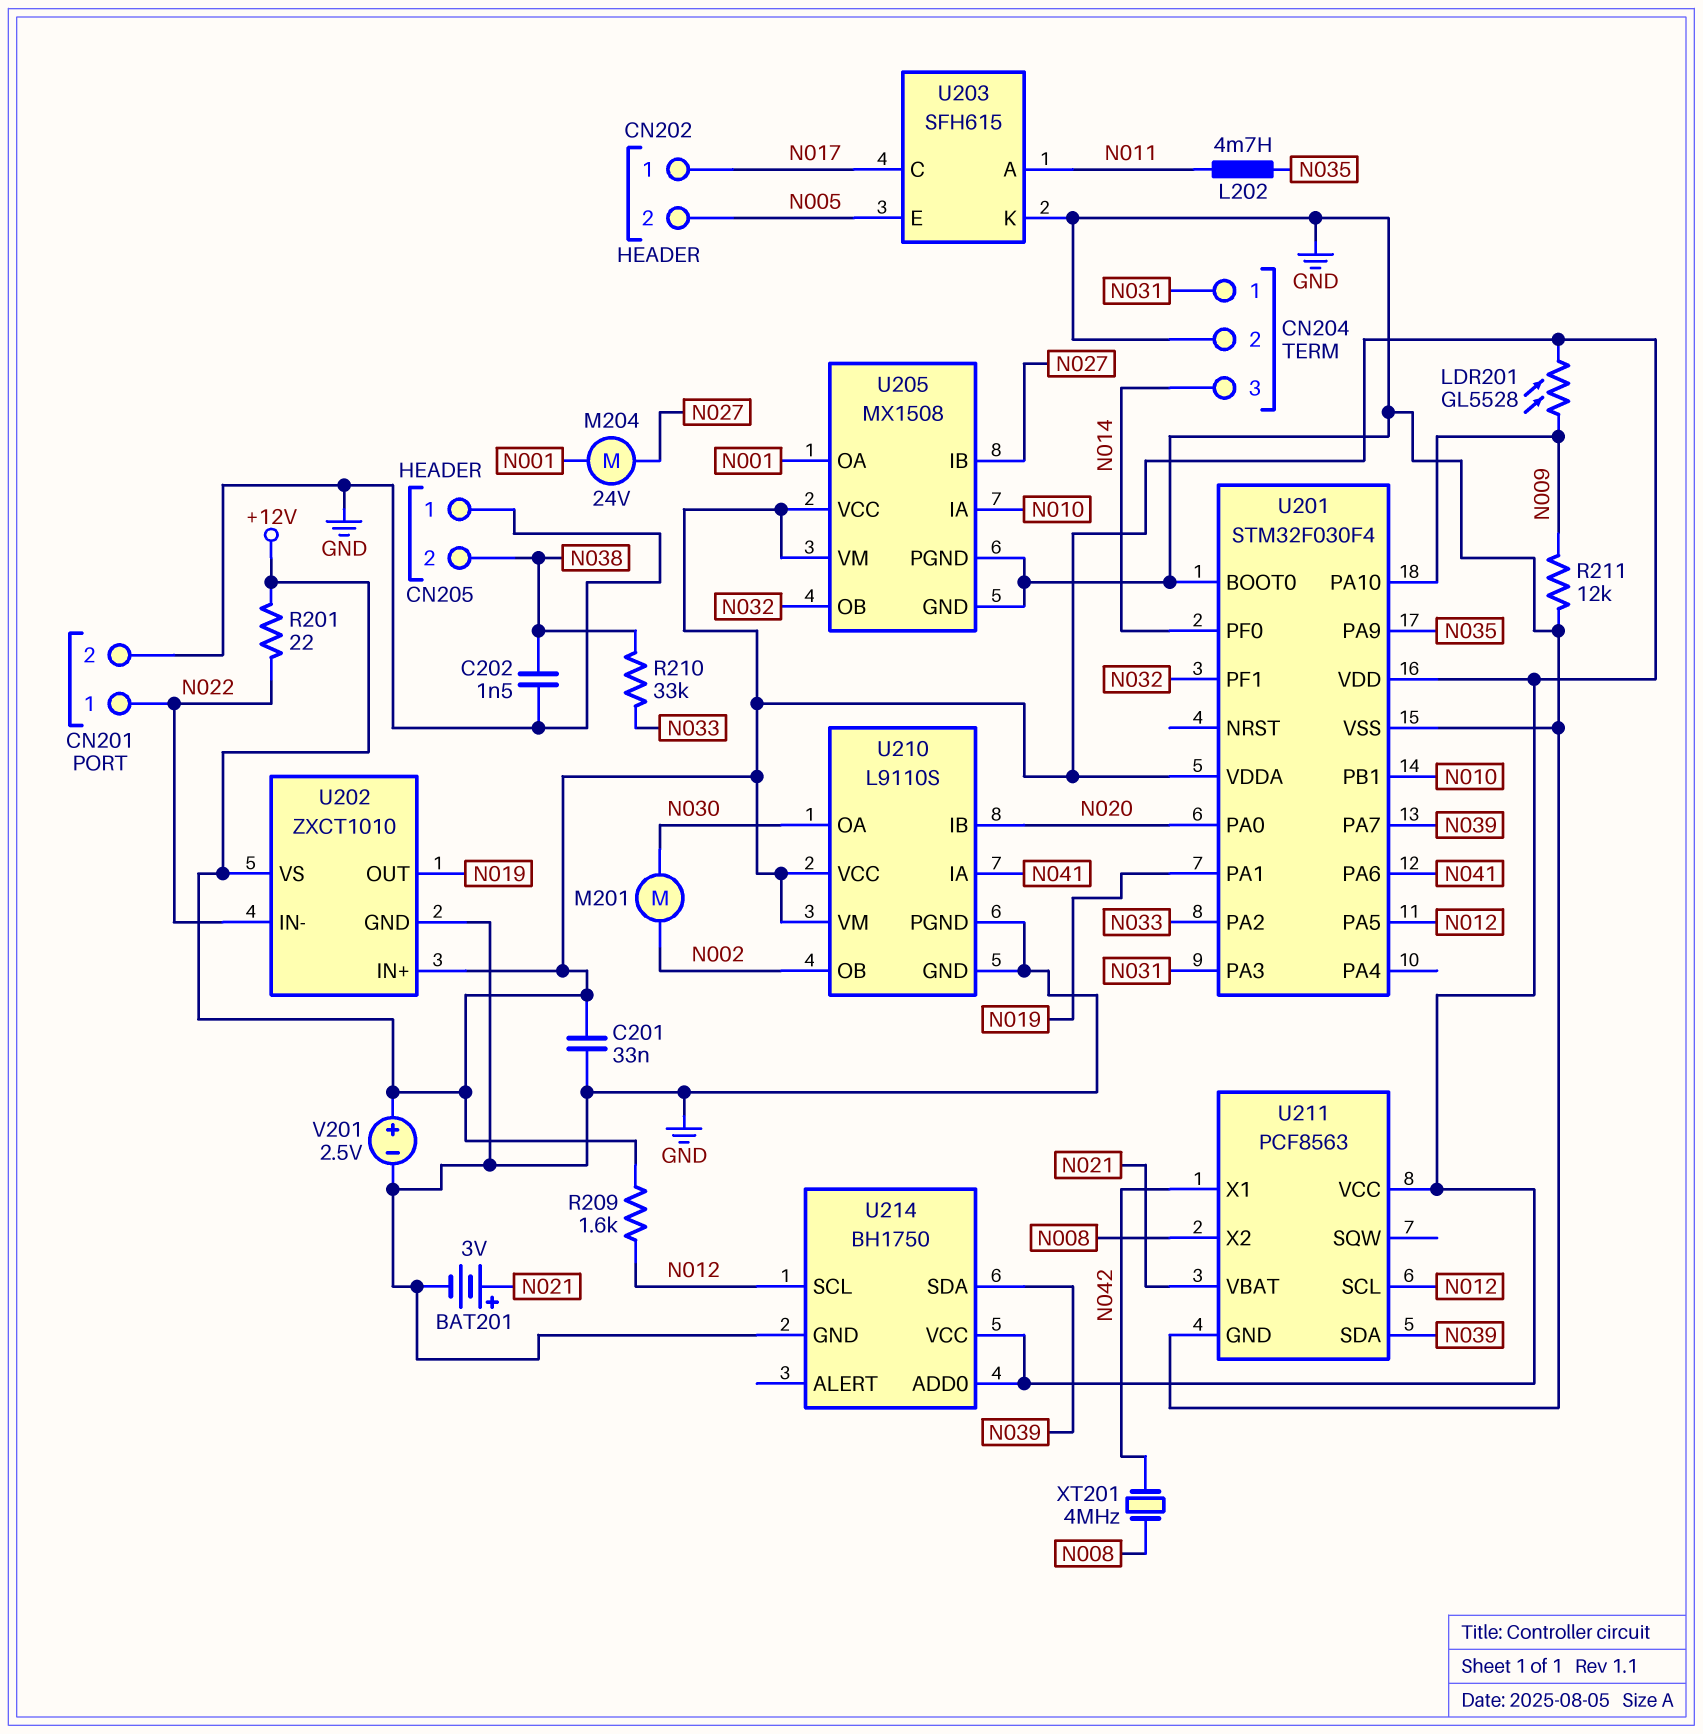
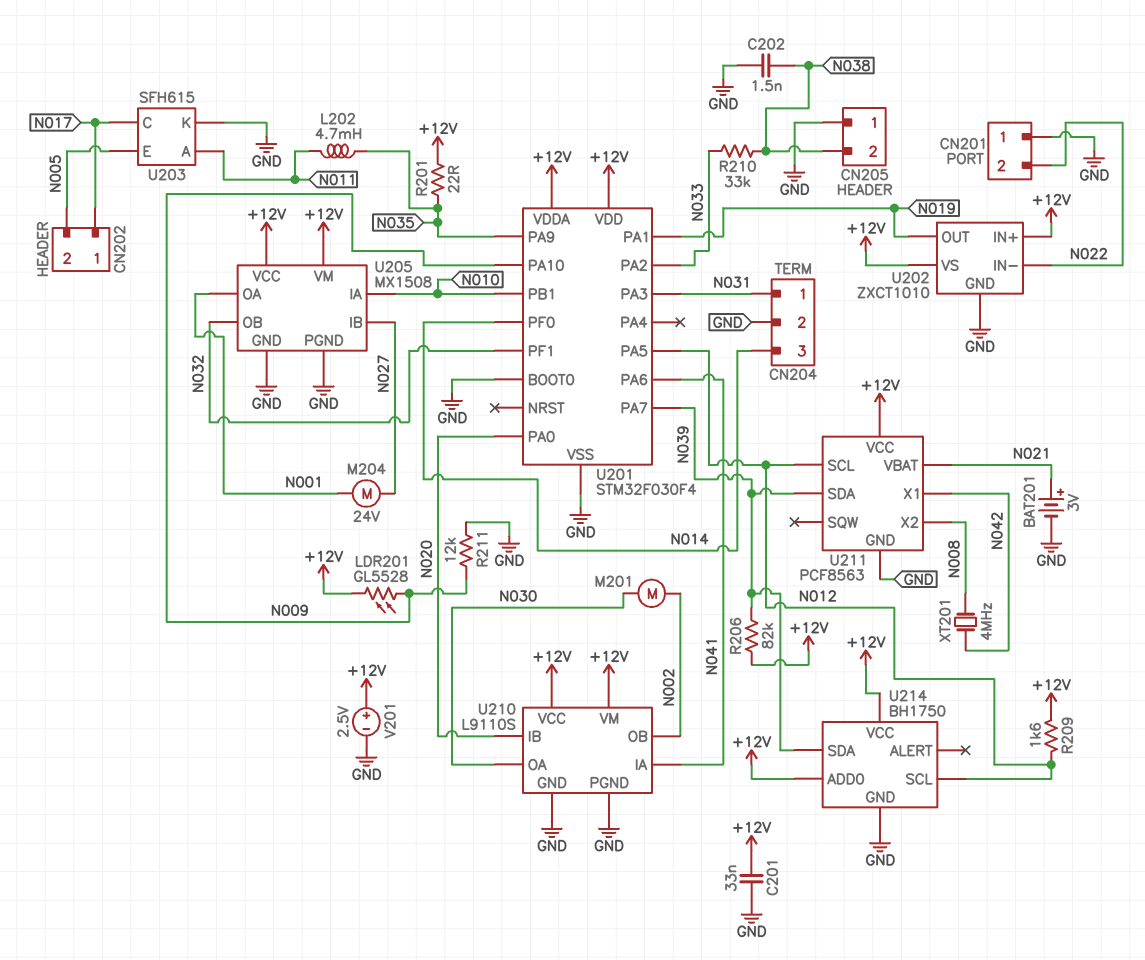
CN201 pin 1: N022 -> GND
CN201 pin 2: GND -> N022
R201: 22 (+12V, N022) -> 22 (+12V, N035)
R206: none -> 82k (+12V, N039)

